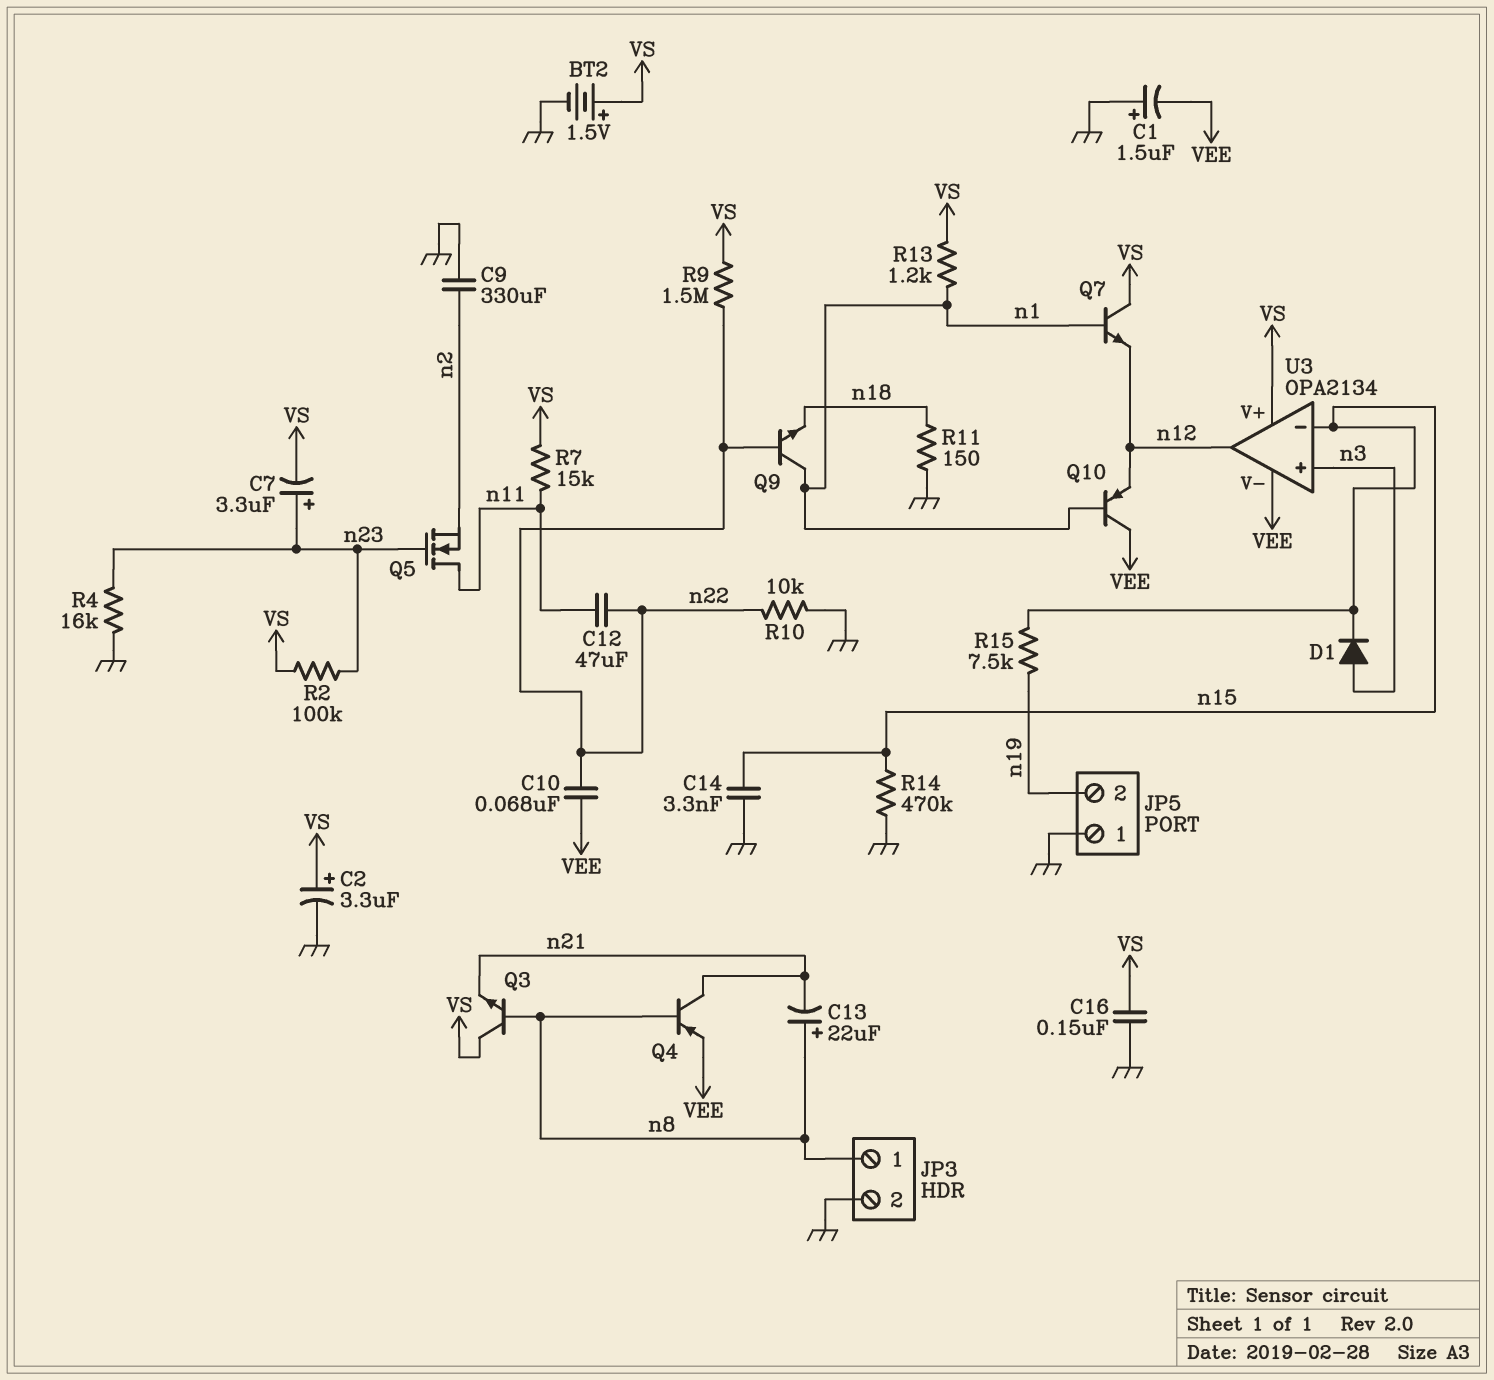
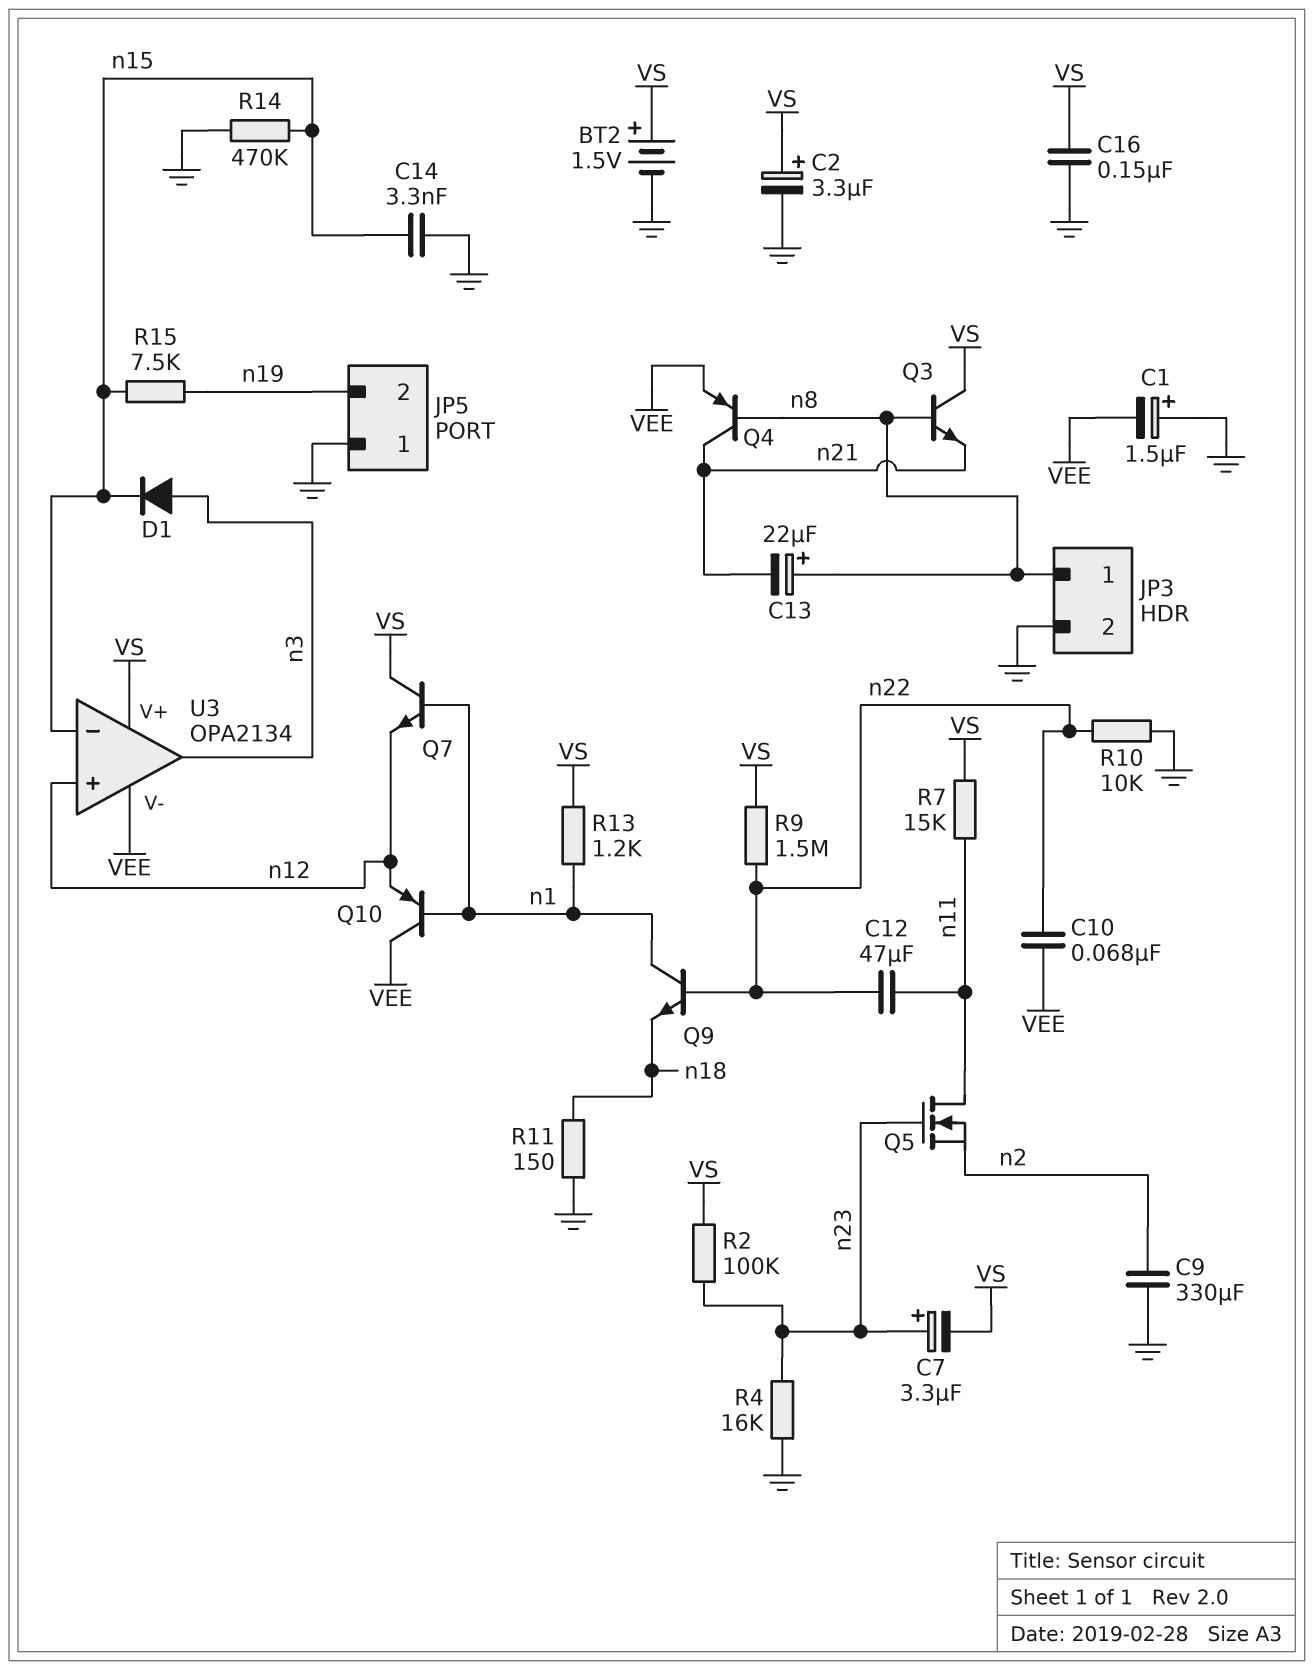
U3 pin in+: n3 -> n12
U3 pin out: n12 -> n3

